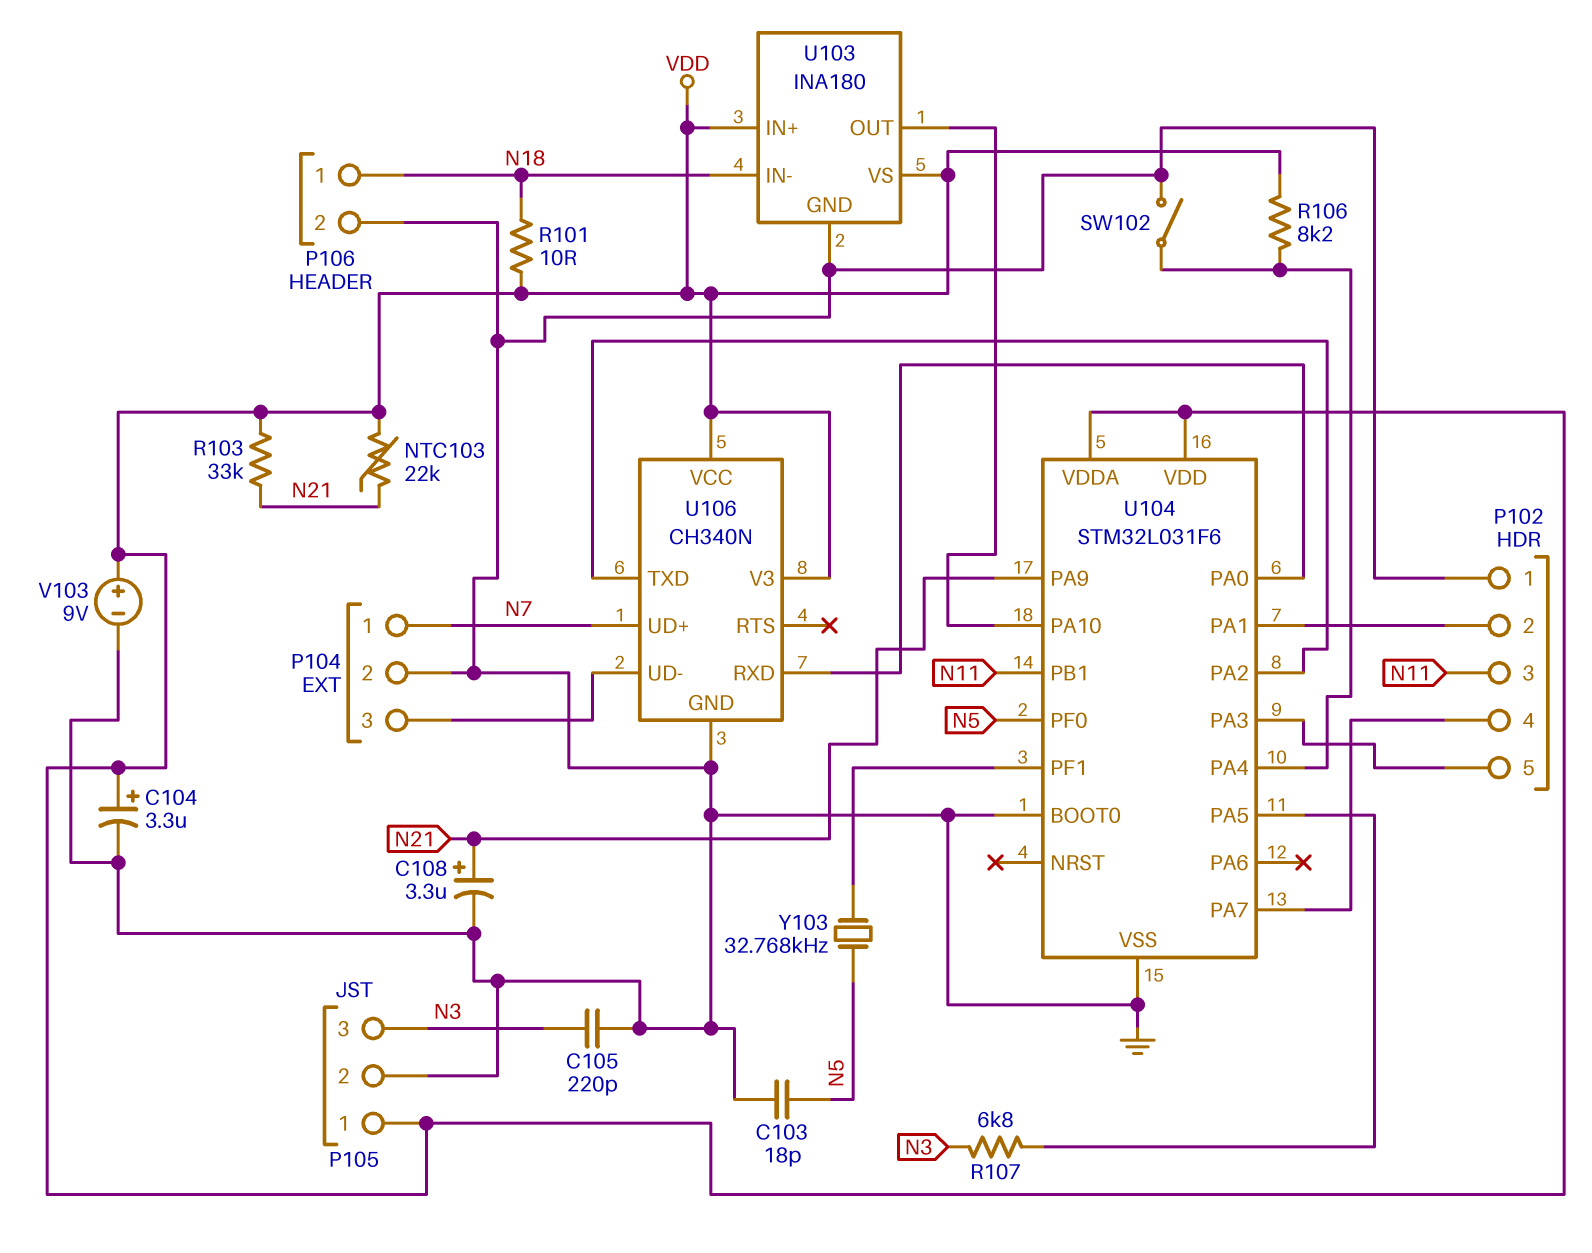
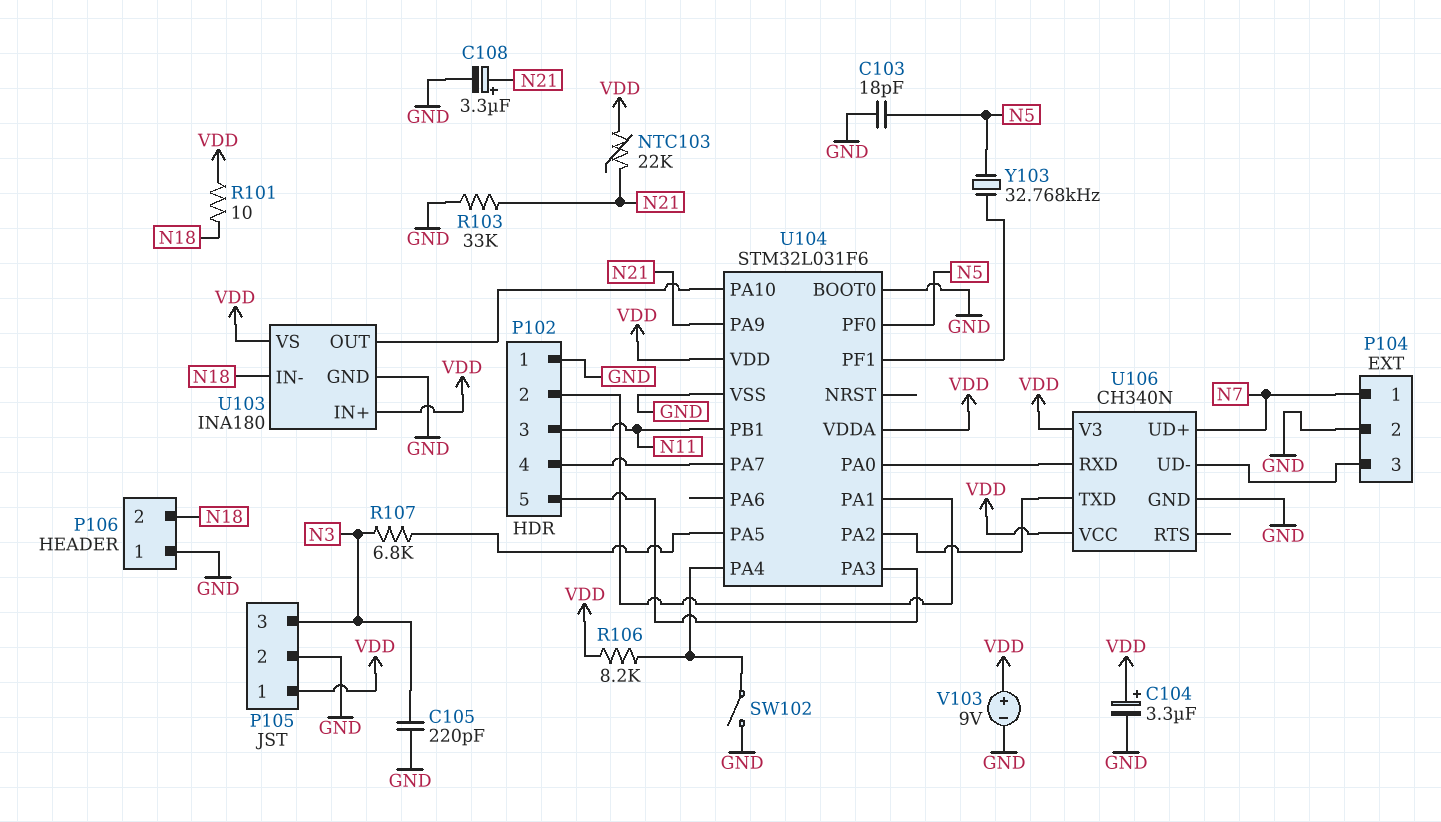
P106 pin 1: N18 -> GND
P106 pin 2: GND -> N18
R103: 33k (N21, VDD) -> 33k (GND, N21)

